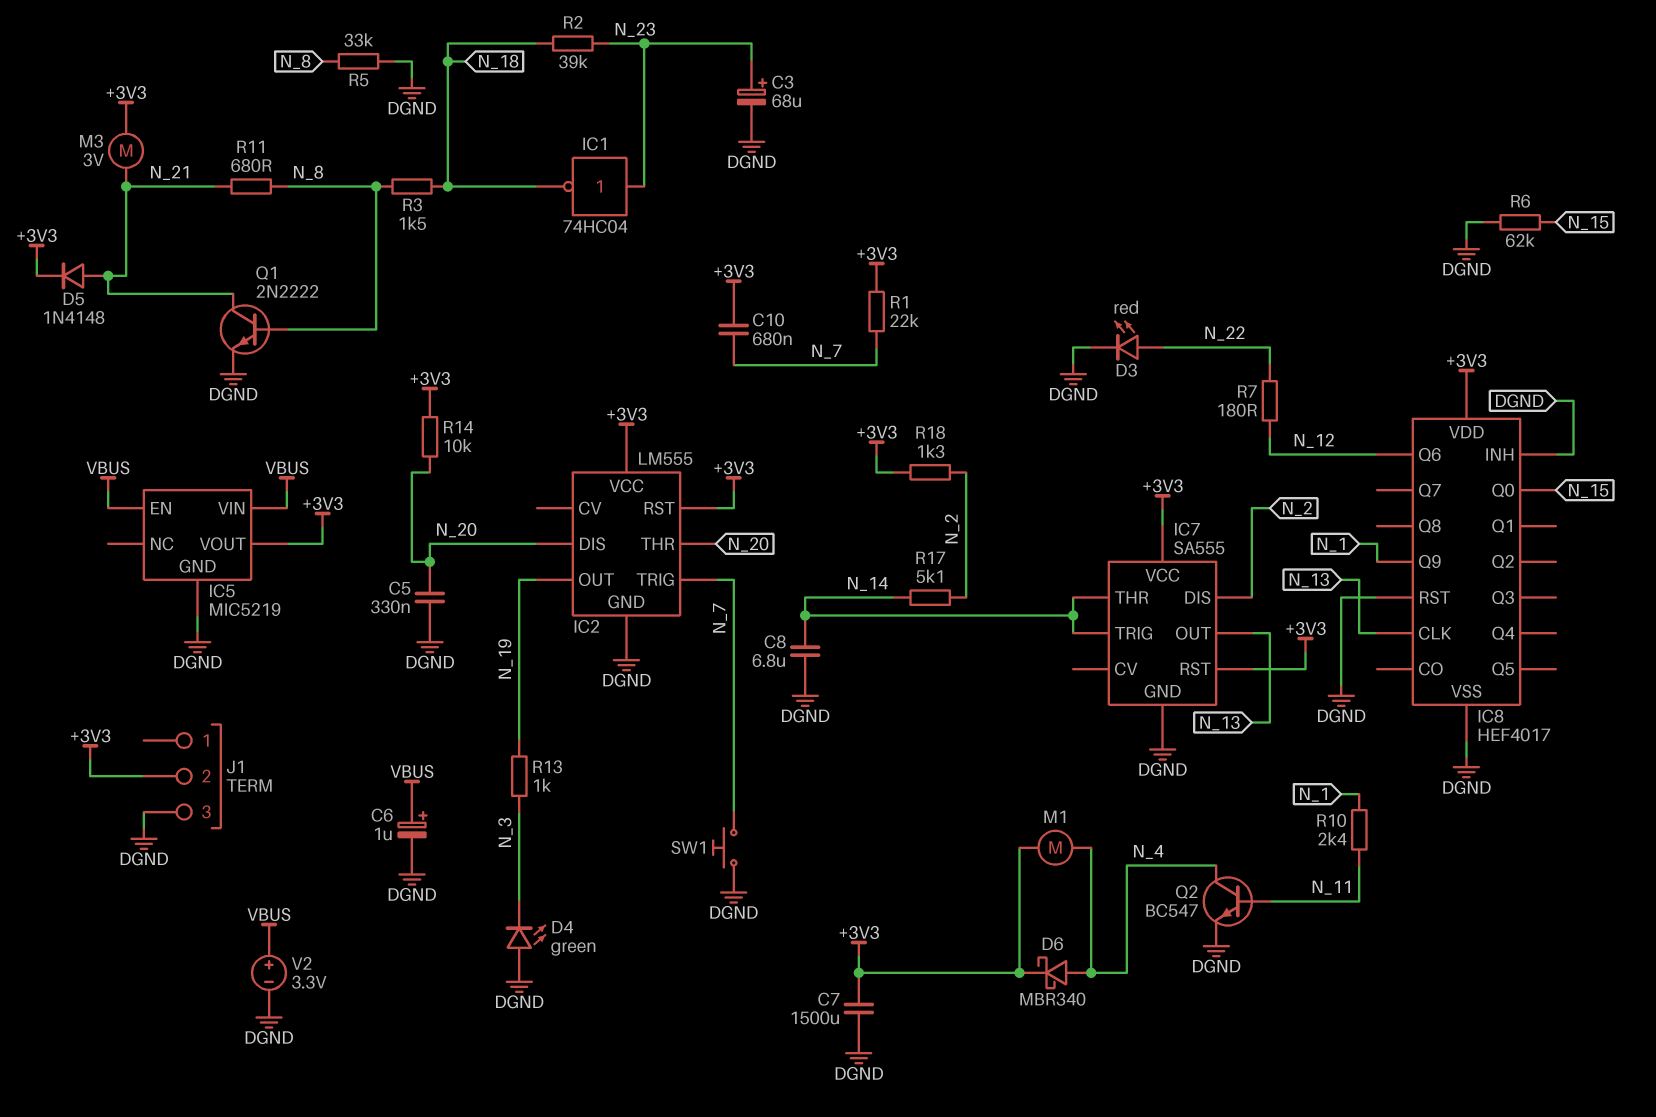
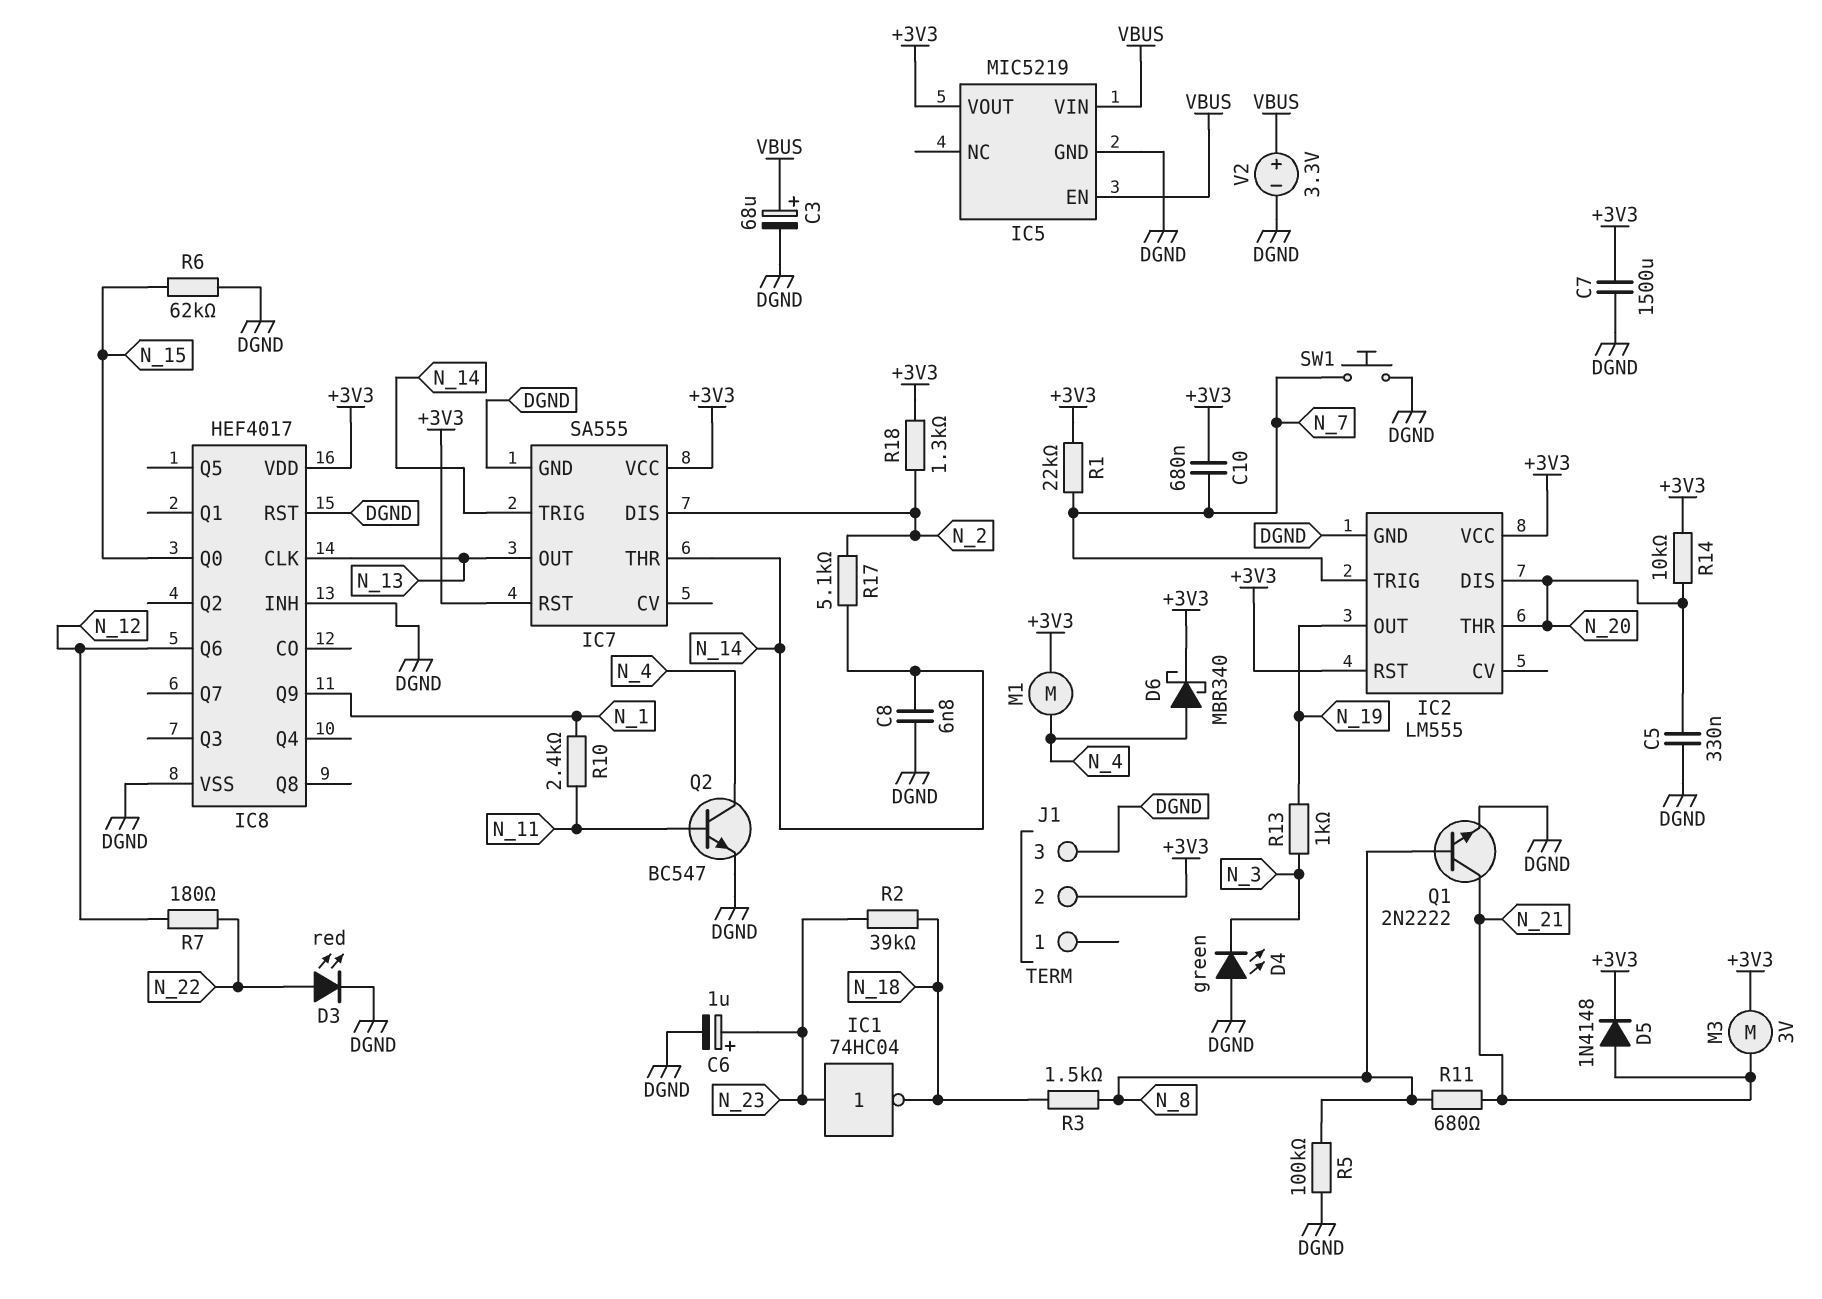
C3: 68uF (plus N_23, minus DGND) -> 68uF (plus VBUS, minus DGND)
C6: 1uF (plus VBUS, minus DGND) -> 1uF (plus N_23, minus DGND)
C8: 6.8uF (DGND, N_14) -> 6.8nF (DGND, N_14)
R5: 33k (DGND, N_8) -> 100k (DGND, N_8)

